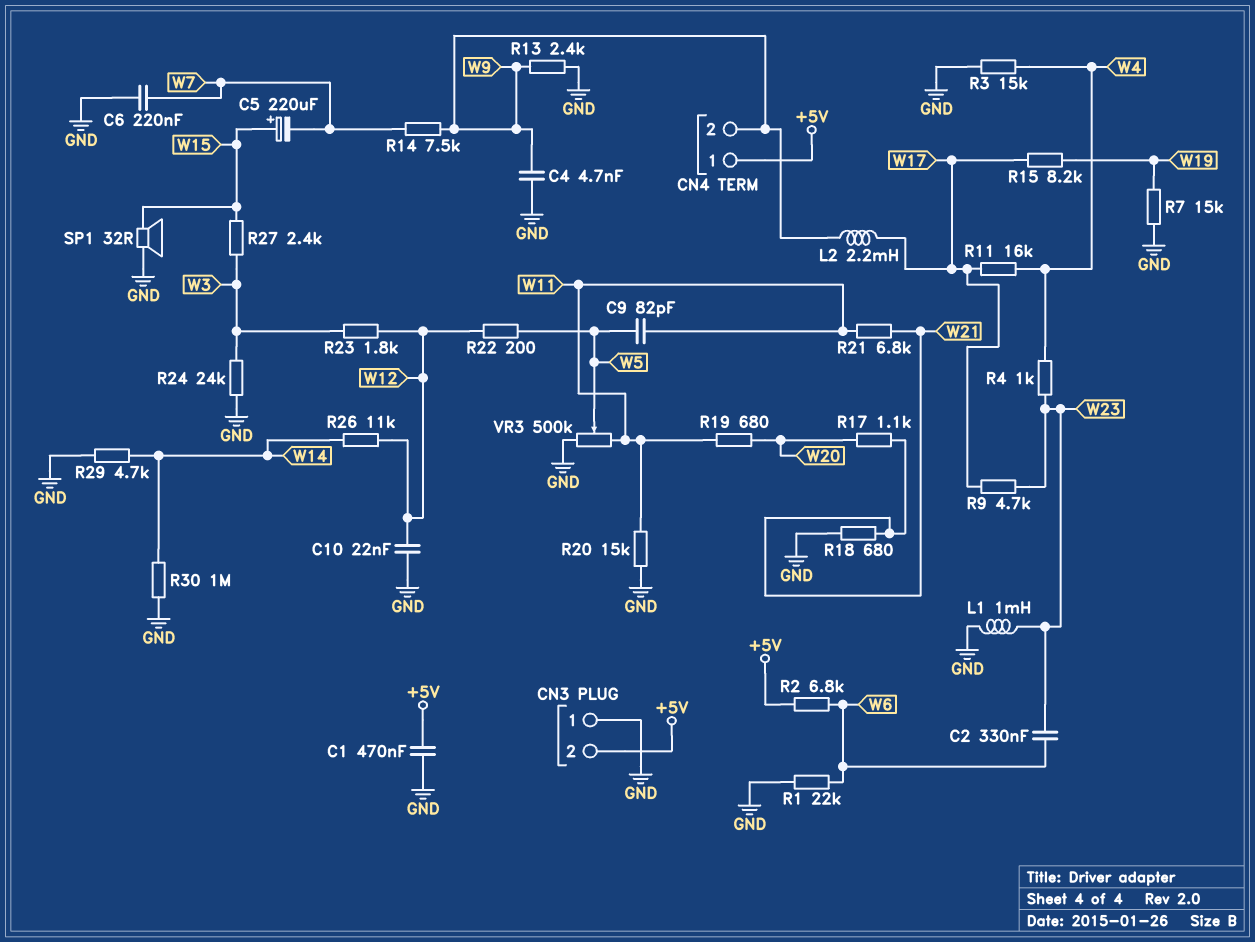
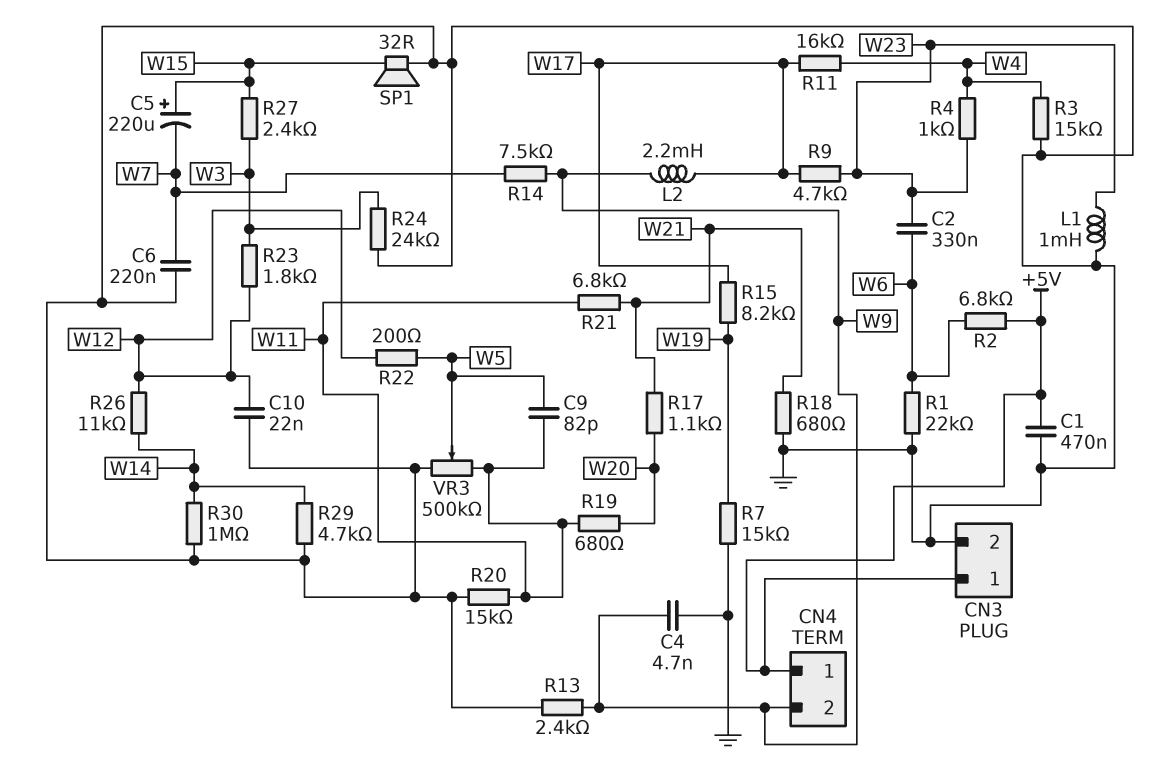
CN3 pin 1: GND -> +5V
CN3 pin 2: +5V -> GND

